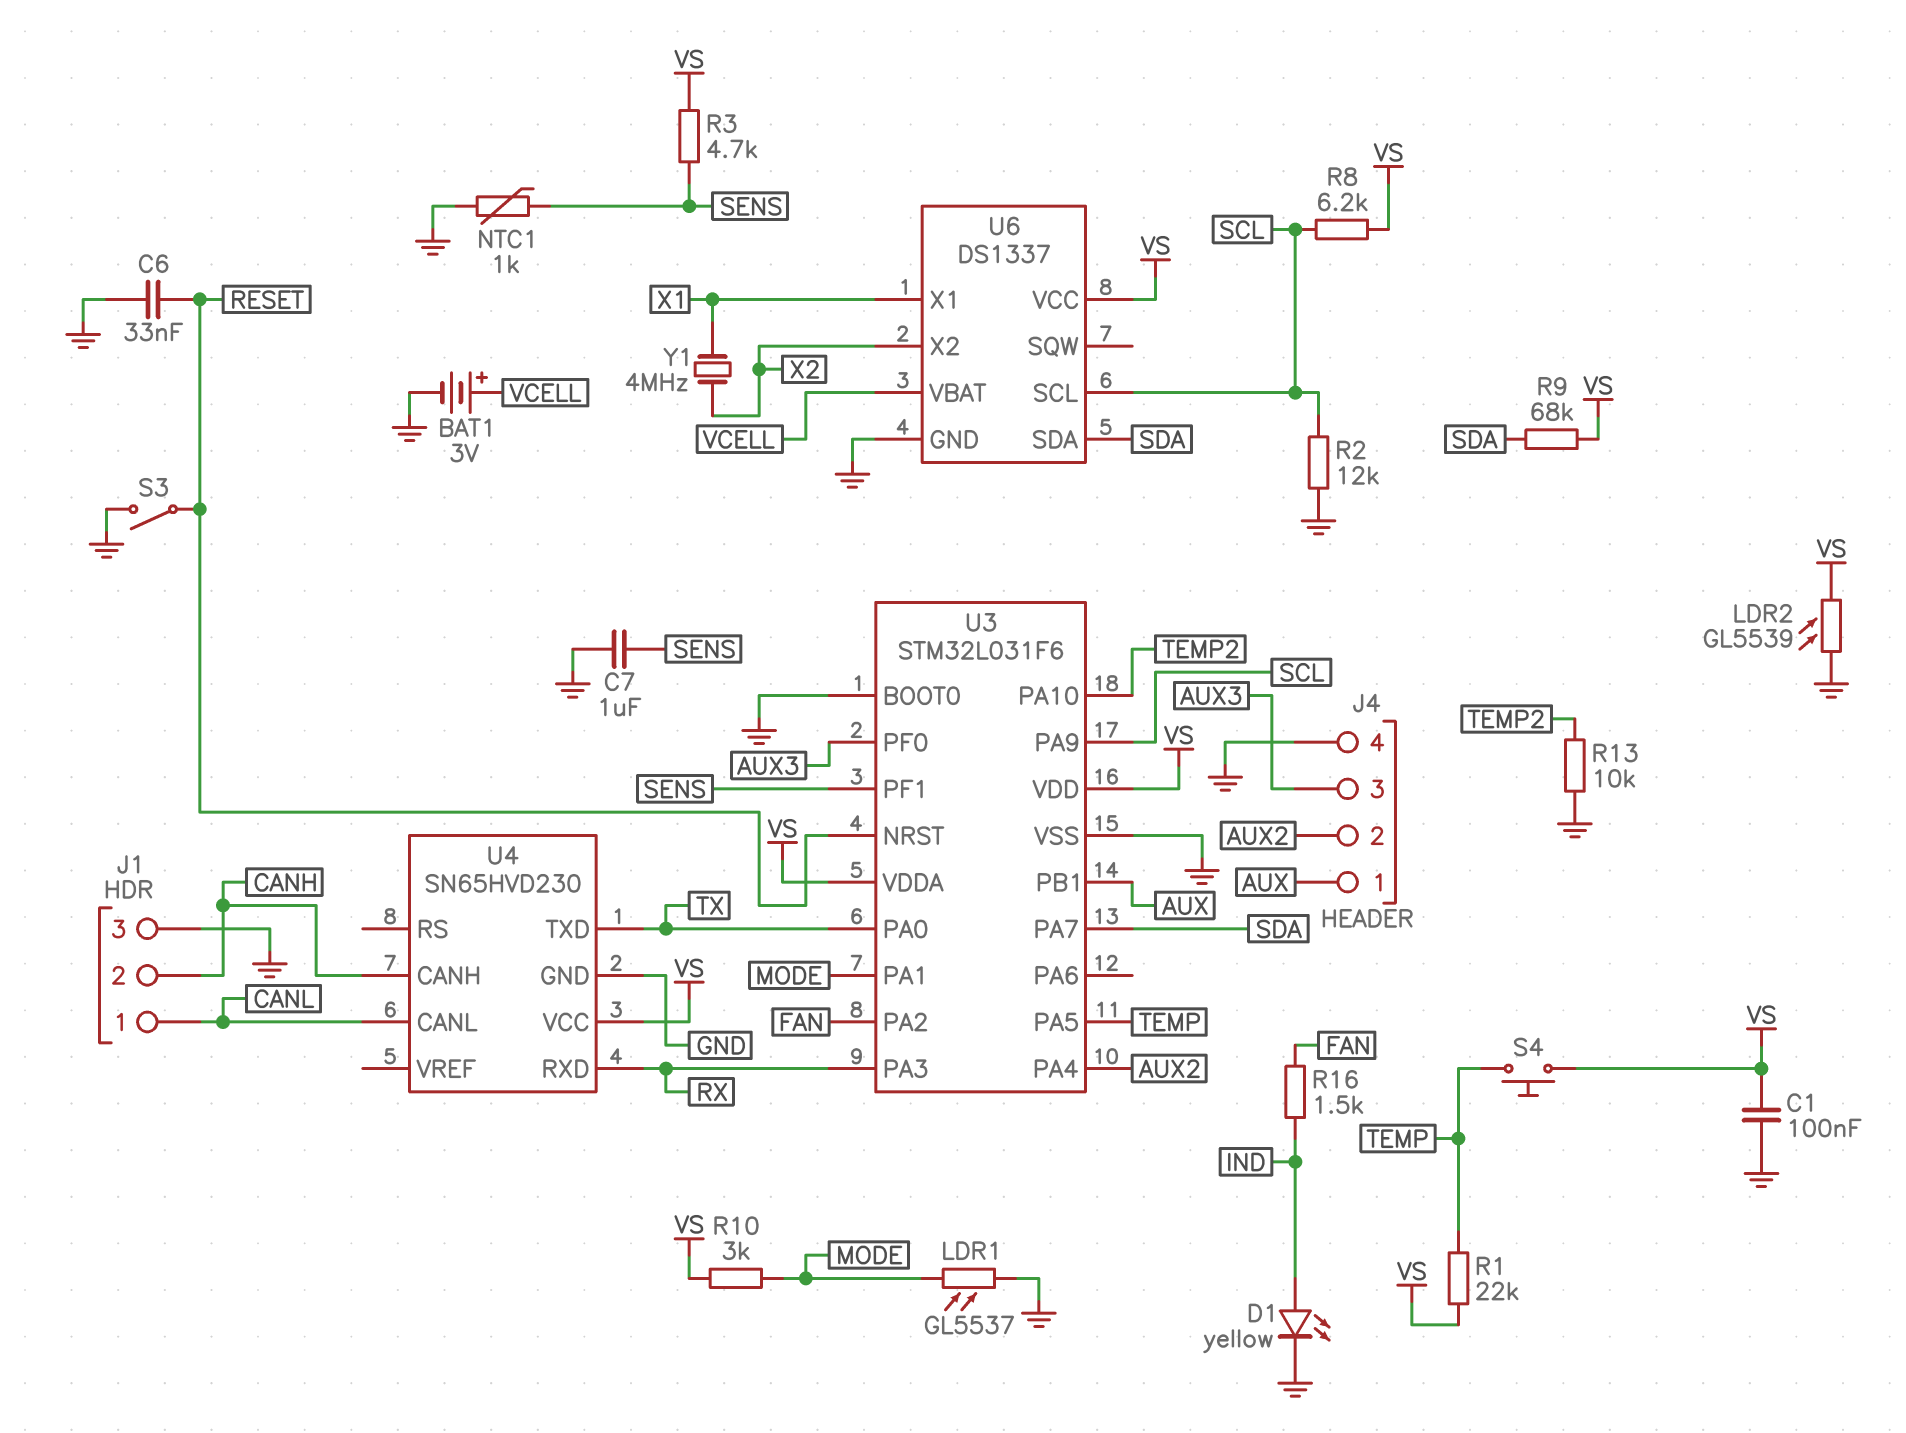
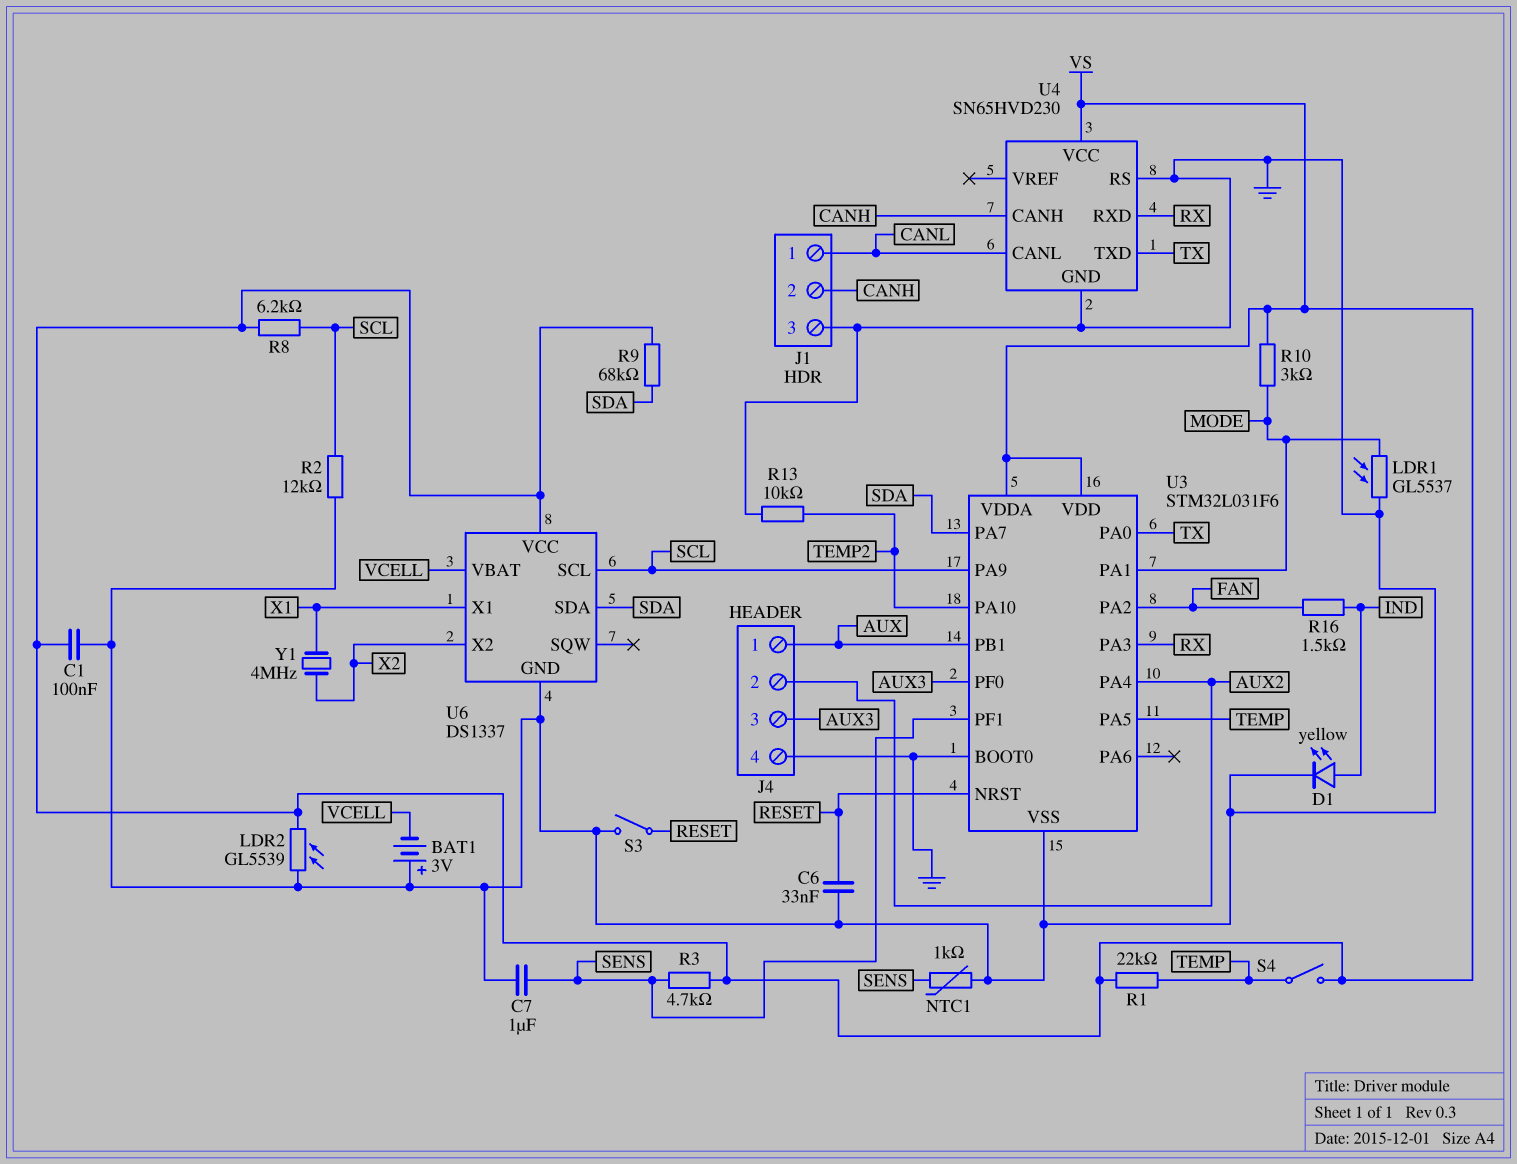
BAT1: 3V (plus VCELL, minus GND) -> 3V (plus GND, minus VCELL)
S4: button (TEMP, VS) -> switch (TEMP, VS)
U4 pin RS: none -> GND

